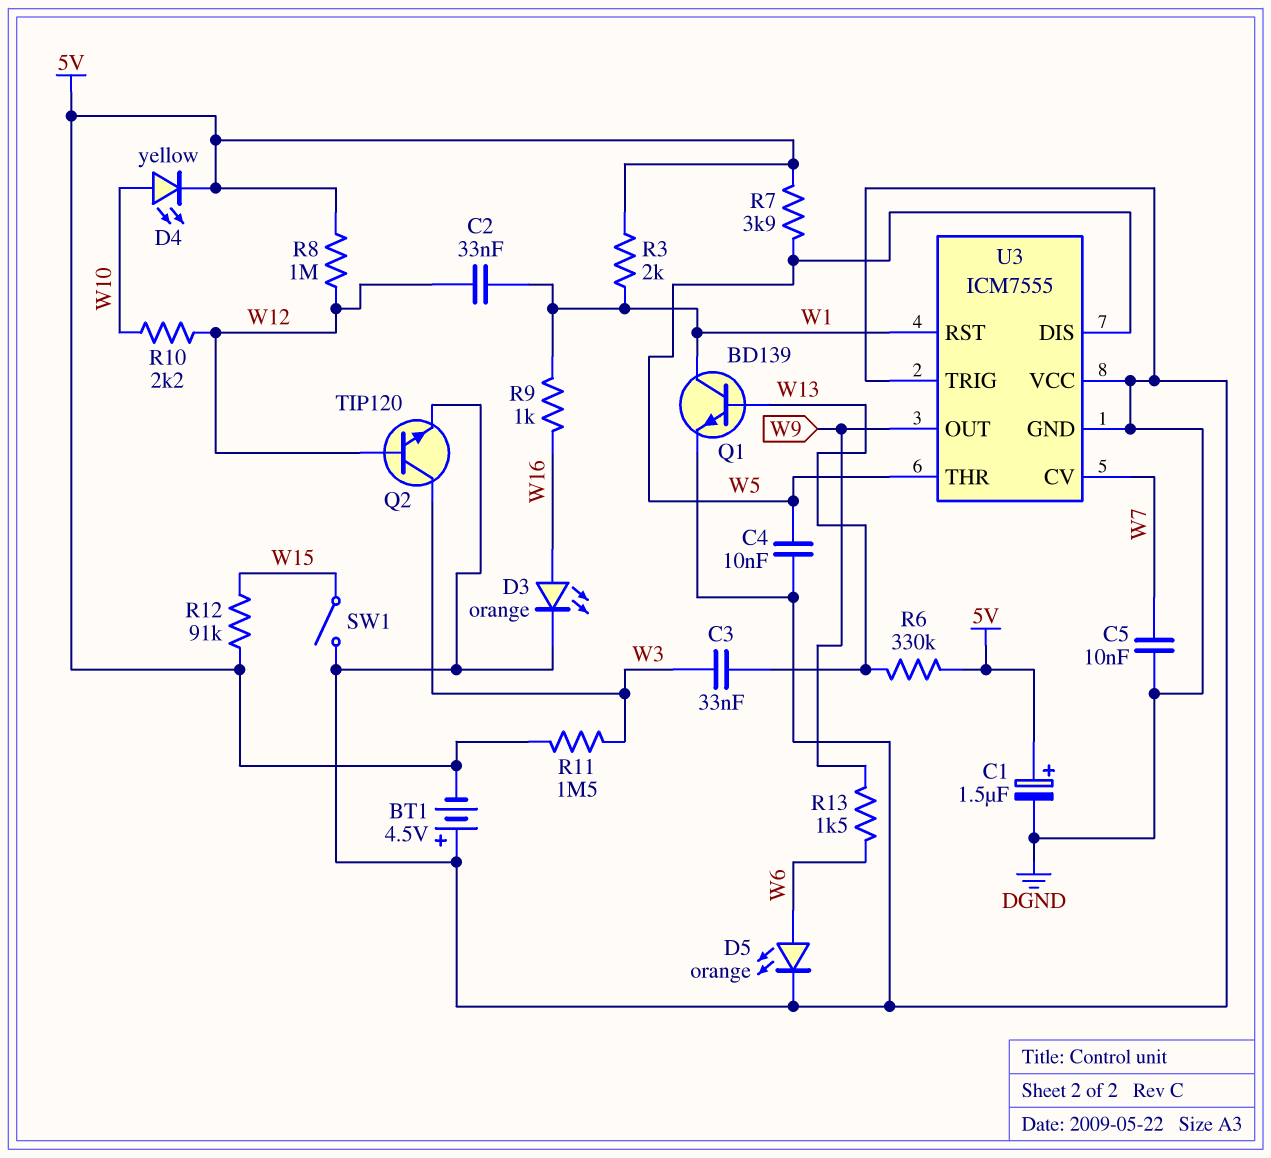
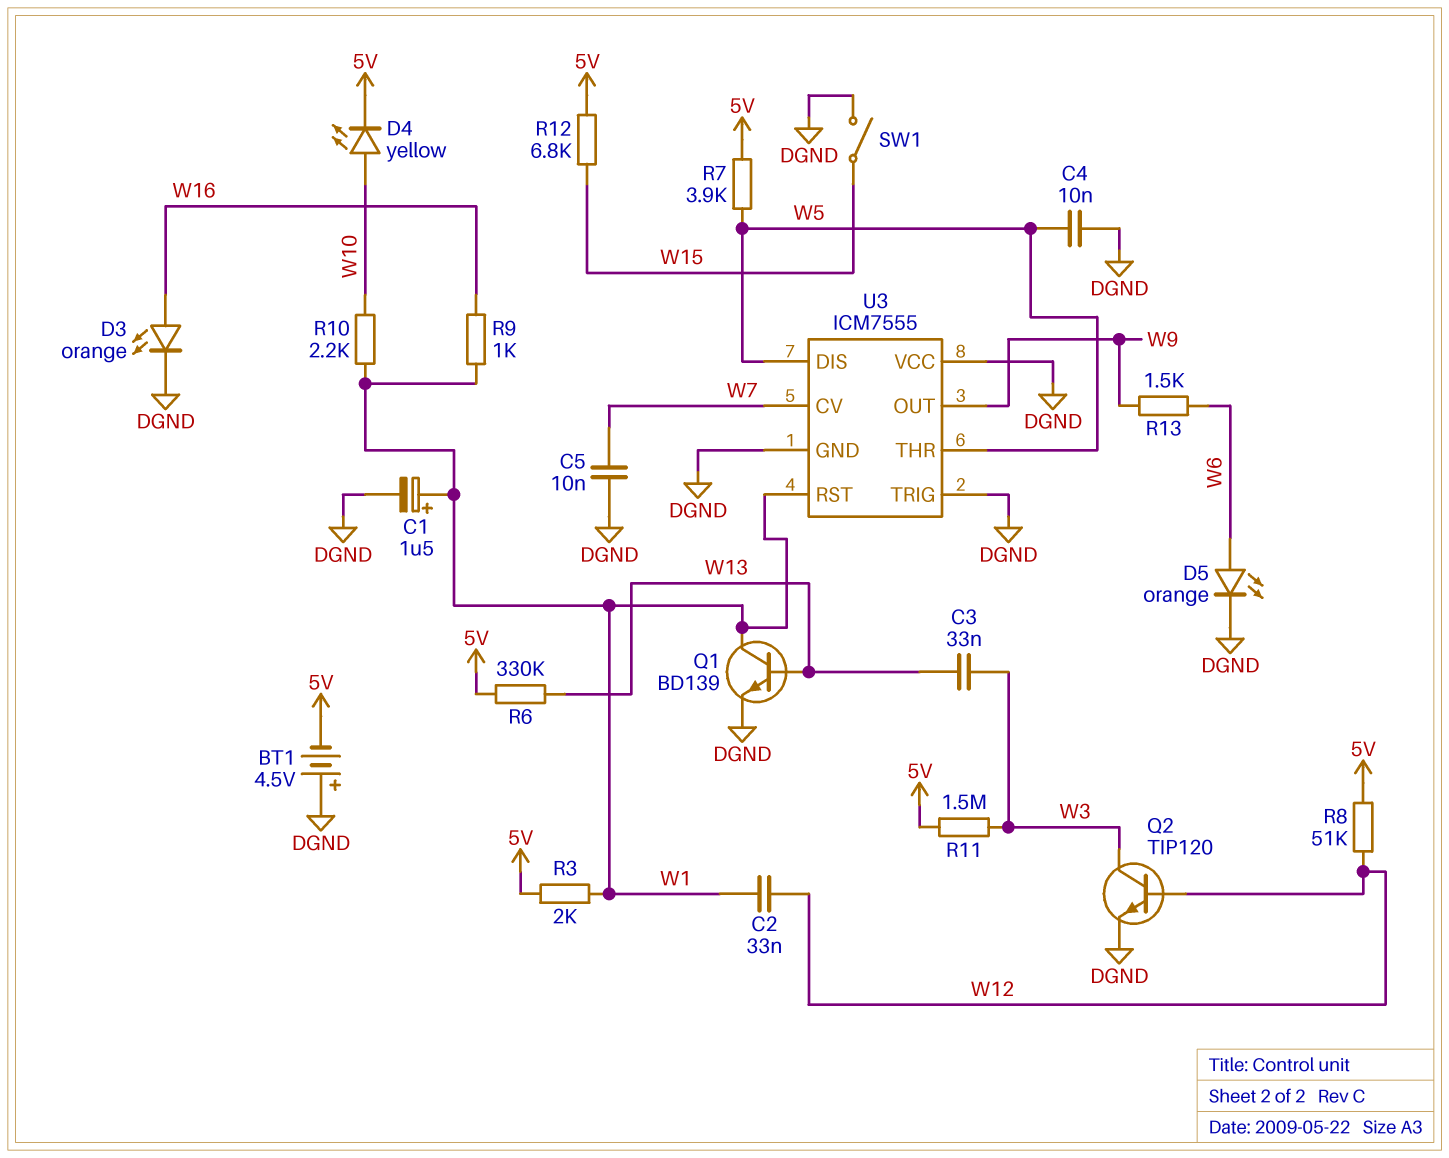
C1: 1.5uF (plus 5V, minus DGND) -> 1.5uF (plus W1, minus DGND)
R8: 1M (5V, W12) -> 51k (5V, W12)
R10: 2.2k (W10, W12) -> 2.2k (W1, W10)
R12: 91k (5V, W15) -> 6.8k (5V, W15)

